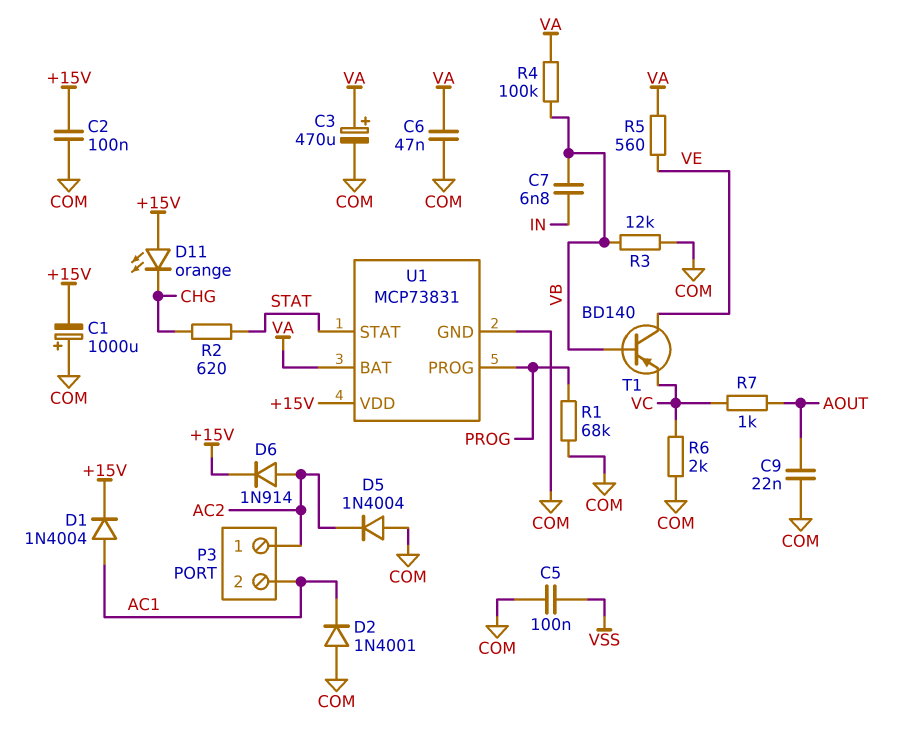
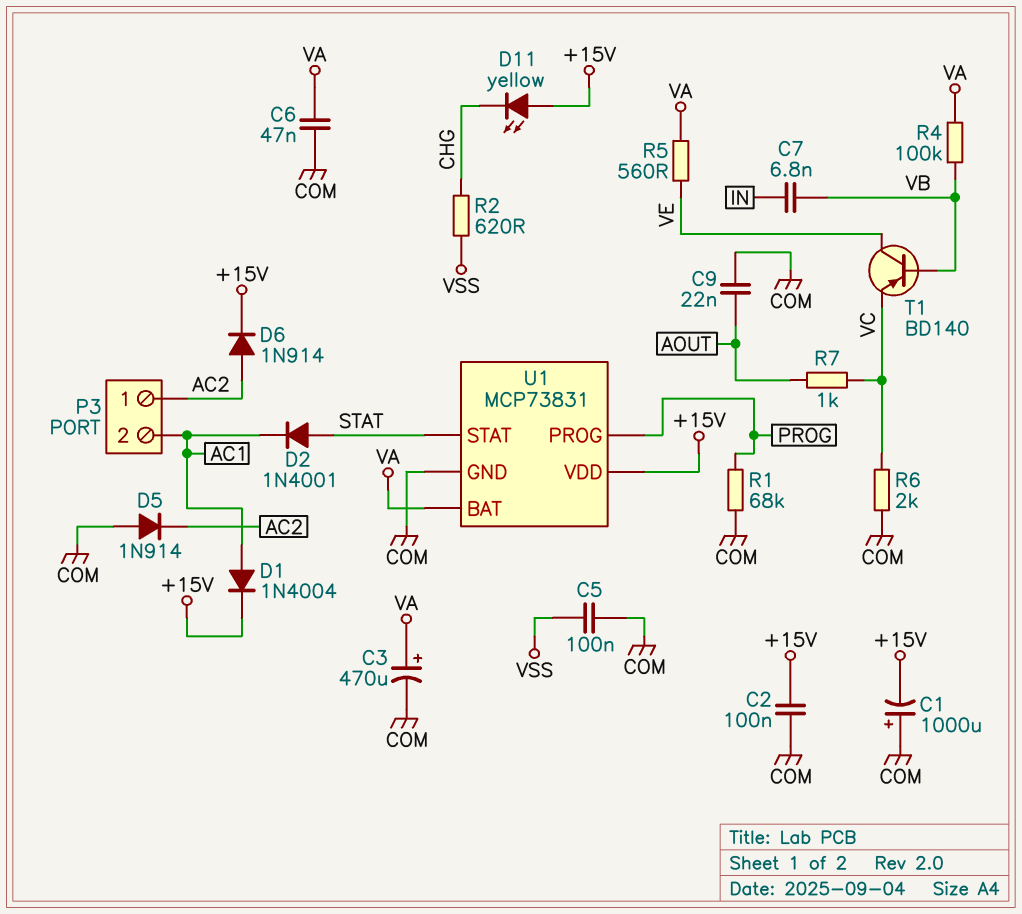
D2: diode 1N4001 (A COM, K AC1) -> diode 1N4001 (A STAT, K AC1)
D5: diode 1N4004 (A COM, K AC2) -> diode 1N914 (A COM, K AC2)
D11: LED orange (A +15V, K CHG) -> LED yellow (A +15V, K CHG)
R2: 620 (CHG, STAT) -> 620 (CHG, VSS)
R3: 12k (COM, VB) -> none

